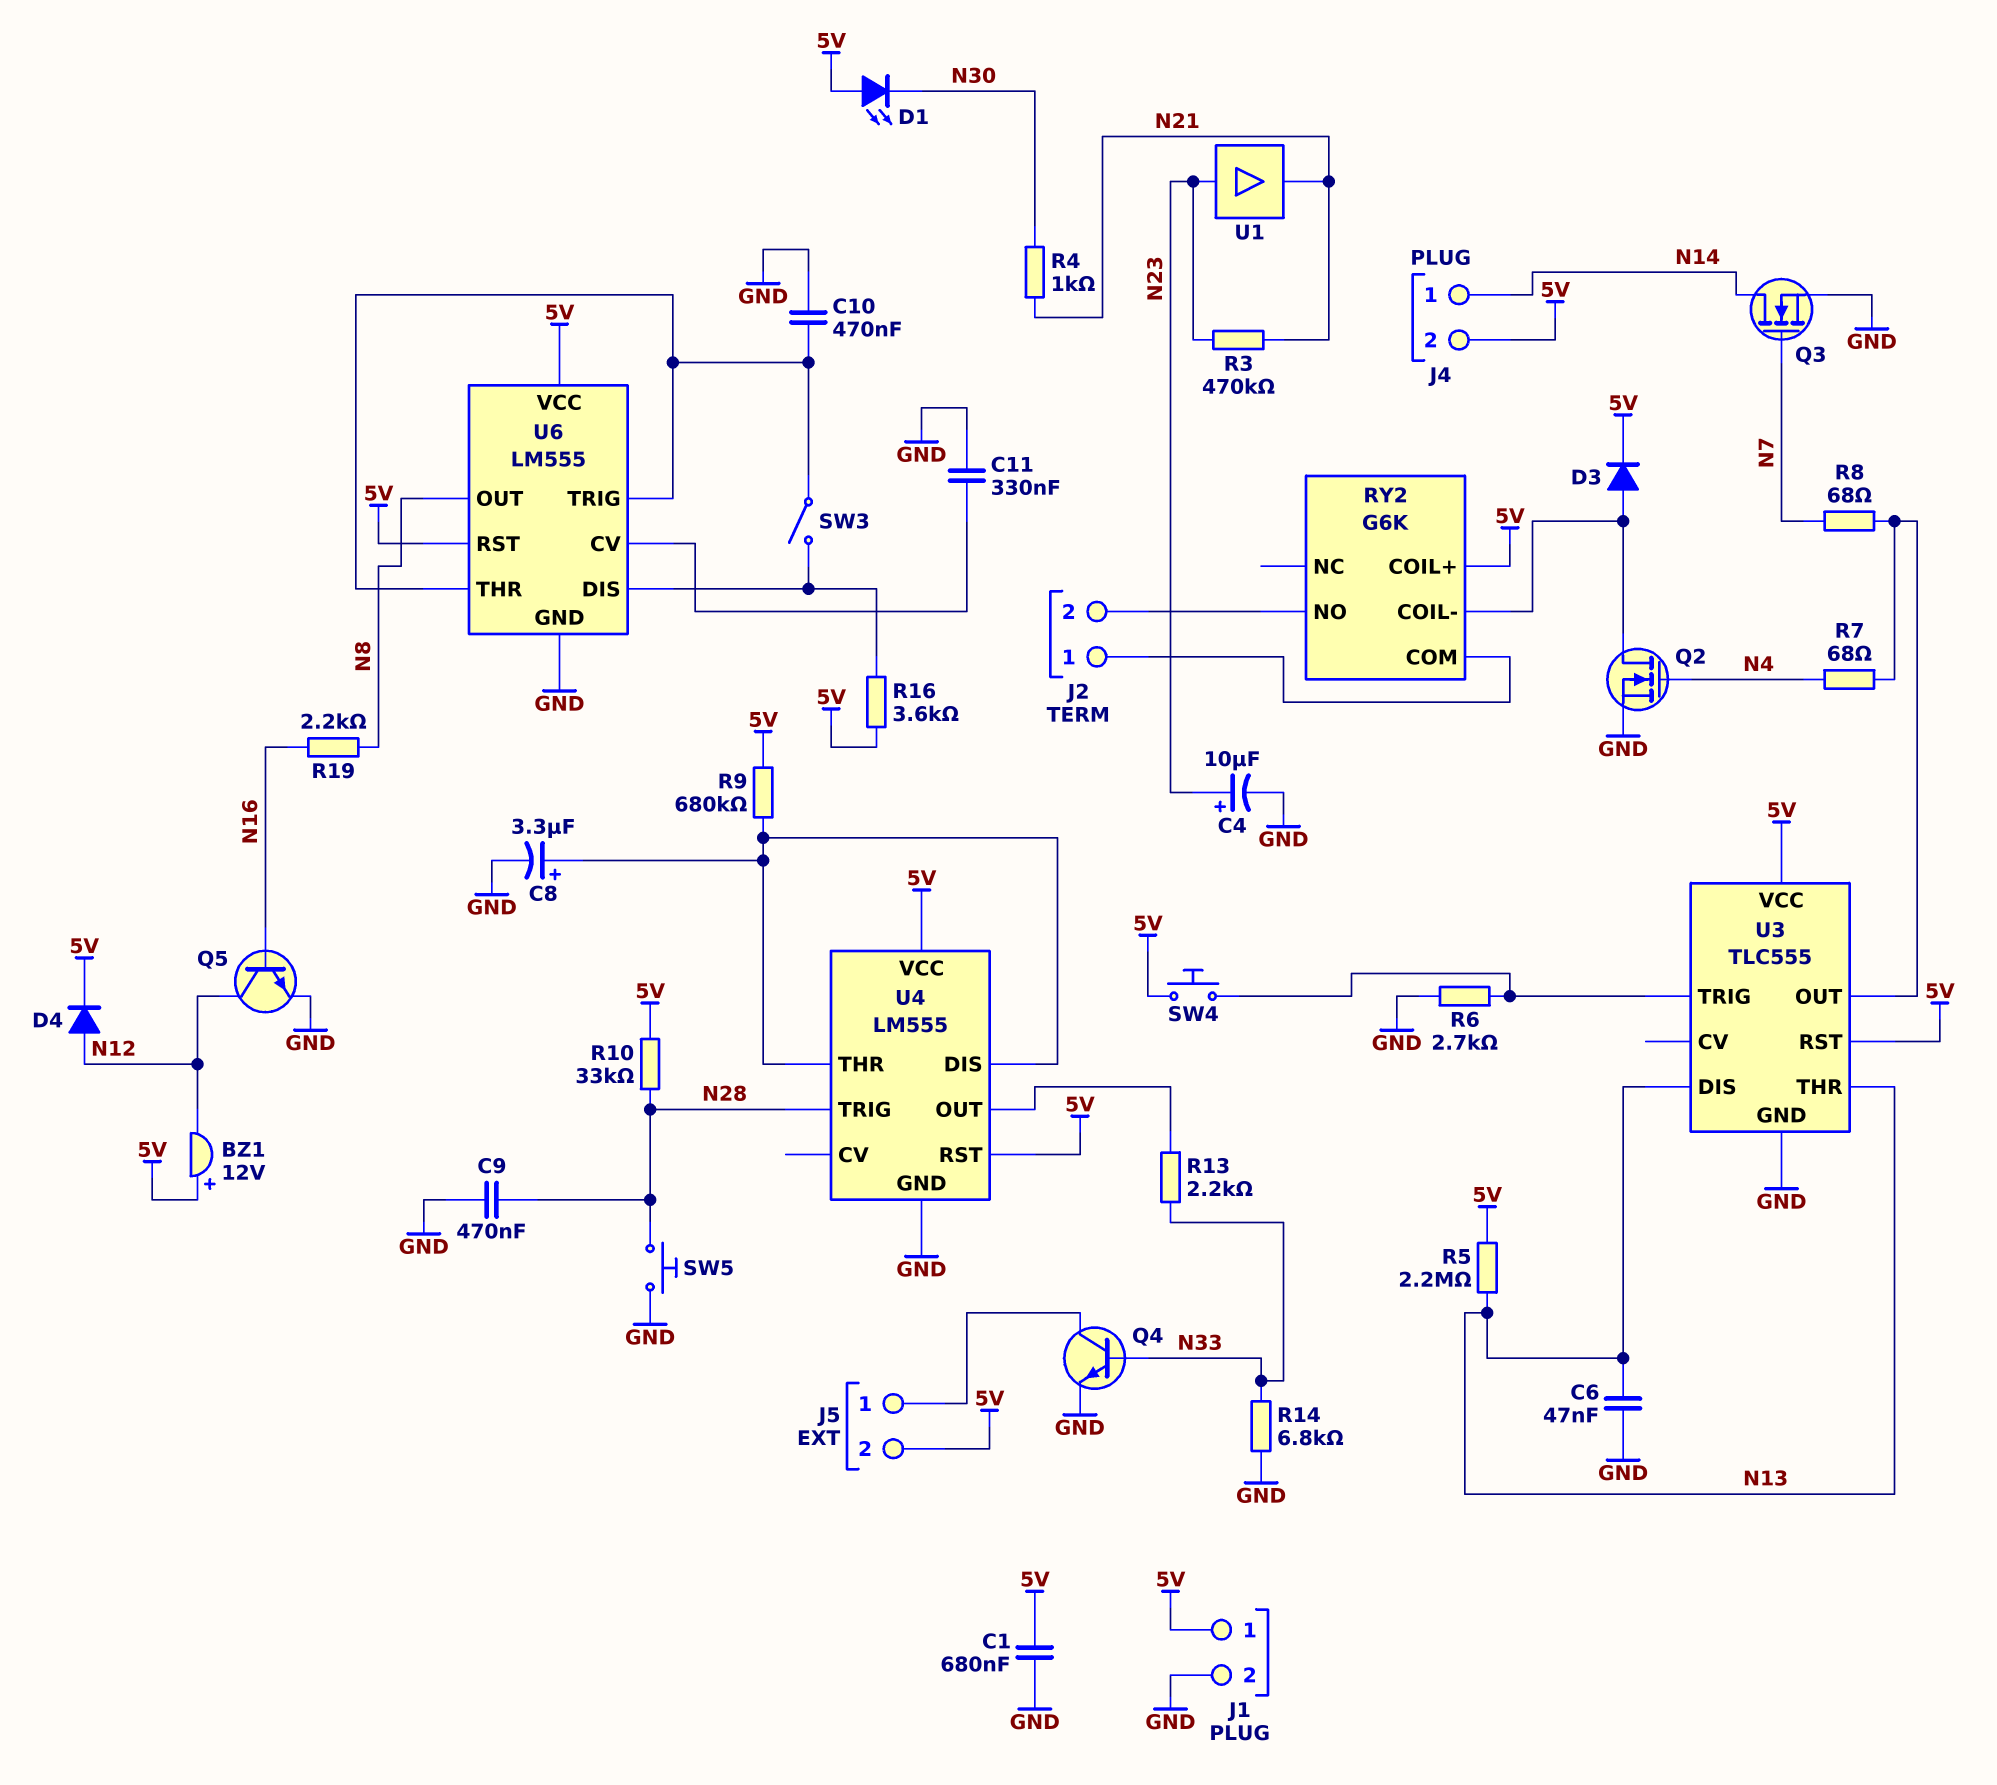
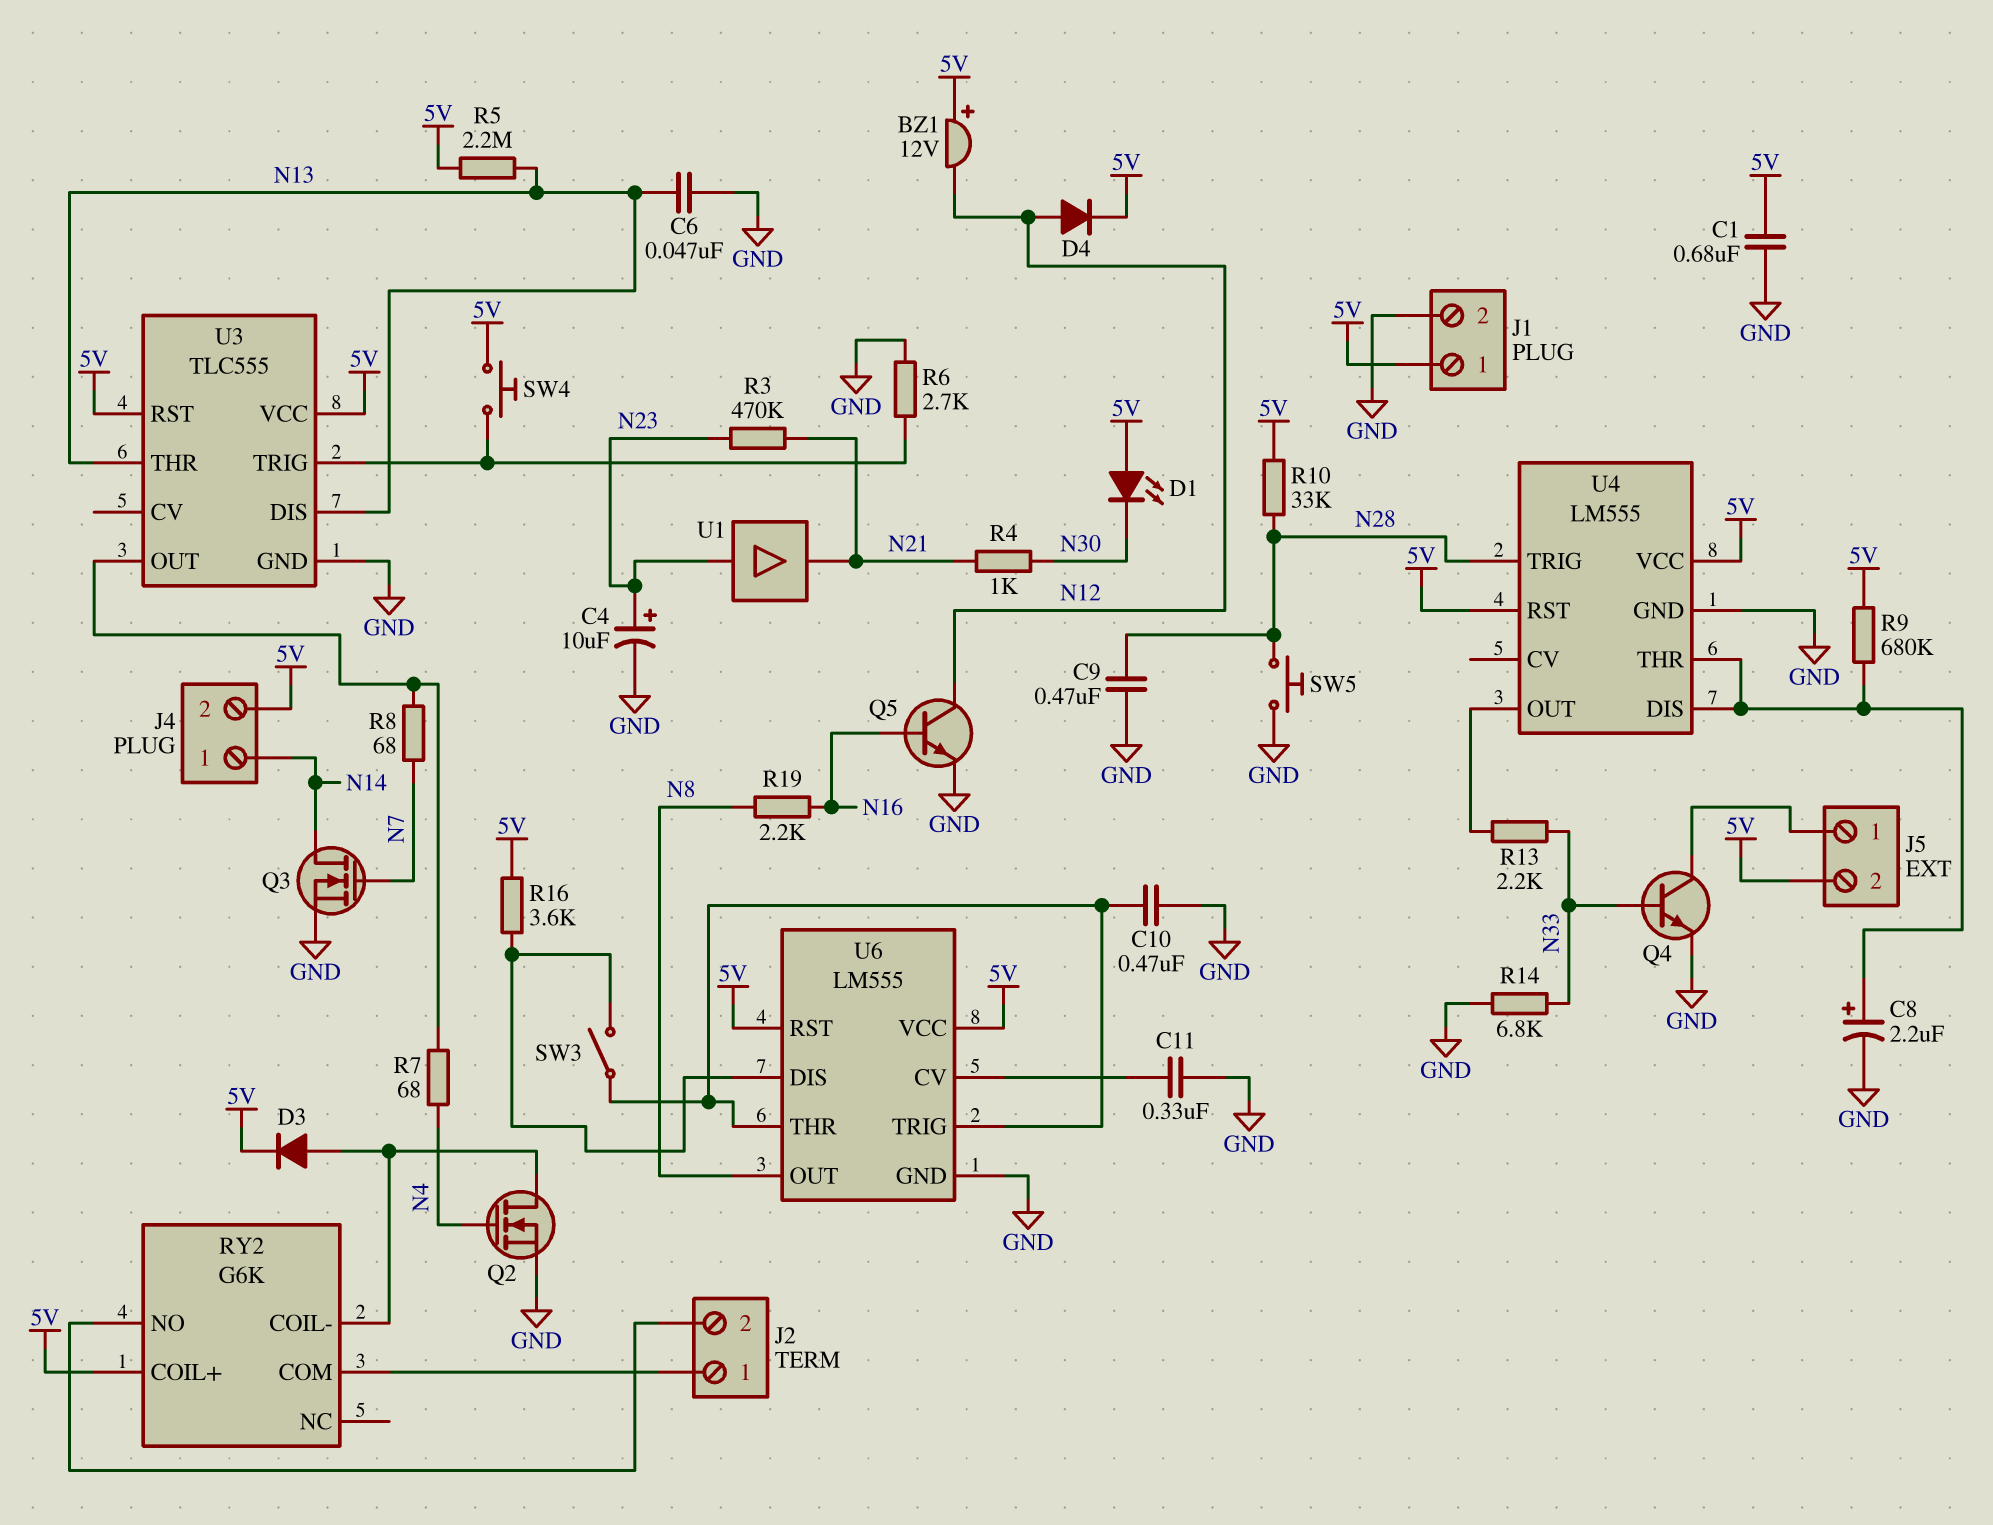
C8: 3.3uF (plus U4/DIS, minus GND) -> 2.2uF (plus U4/DIS, minus GND)

